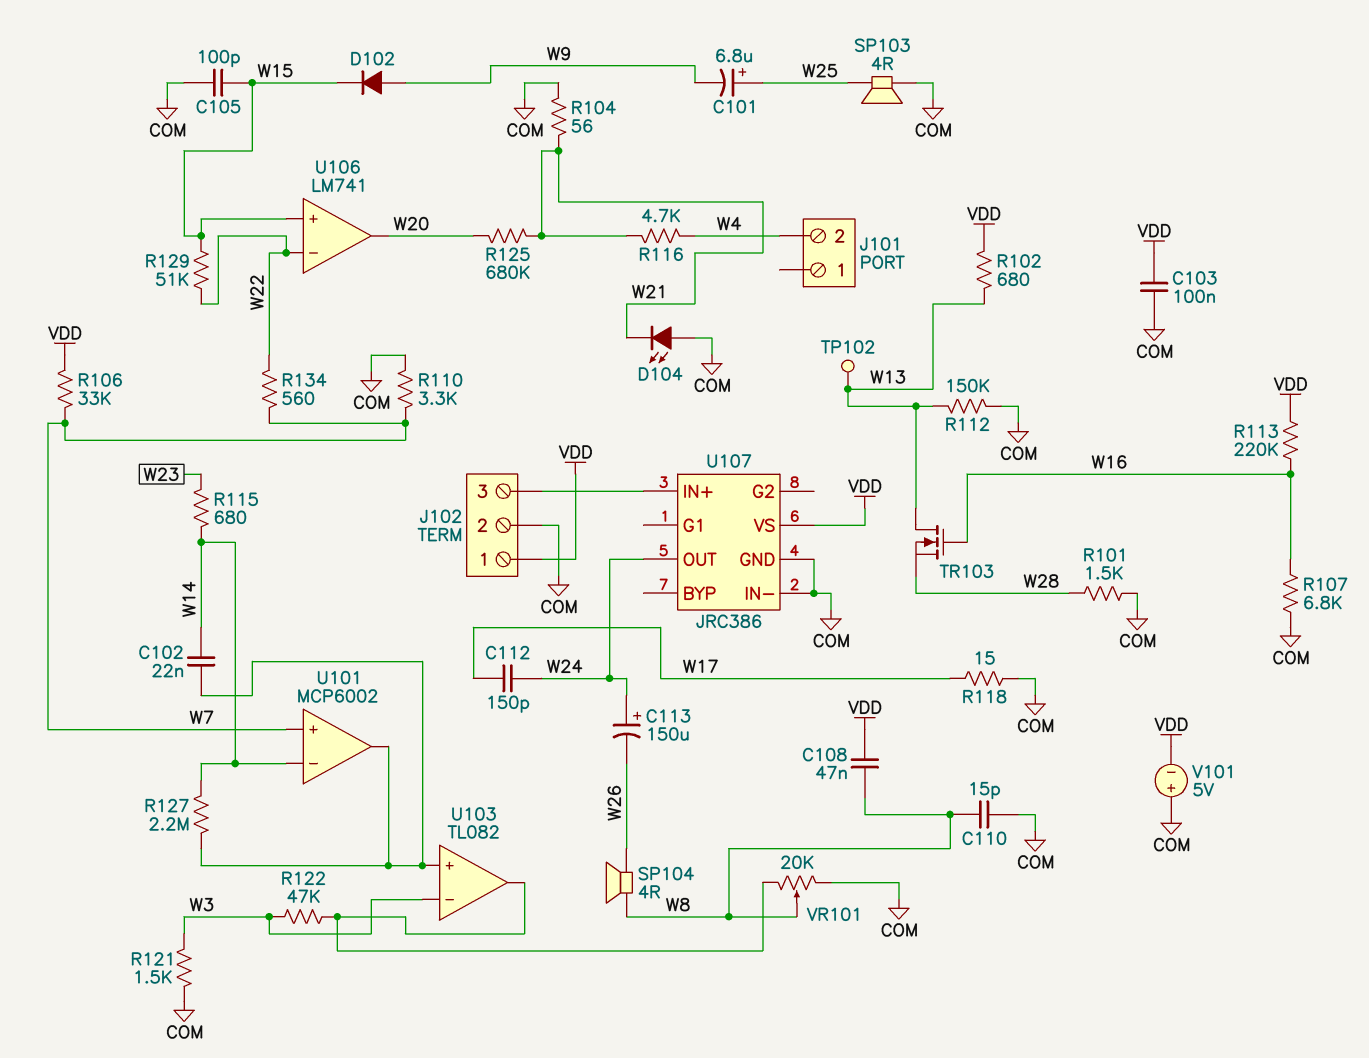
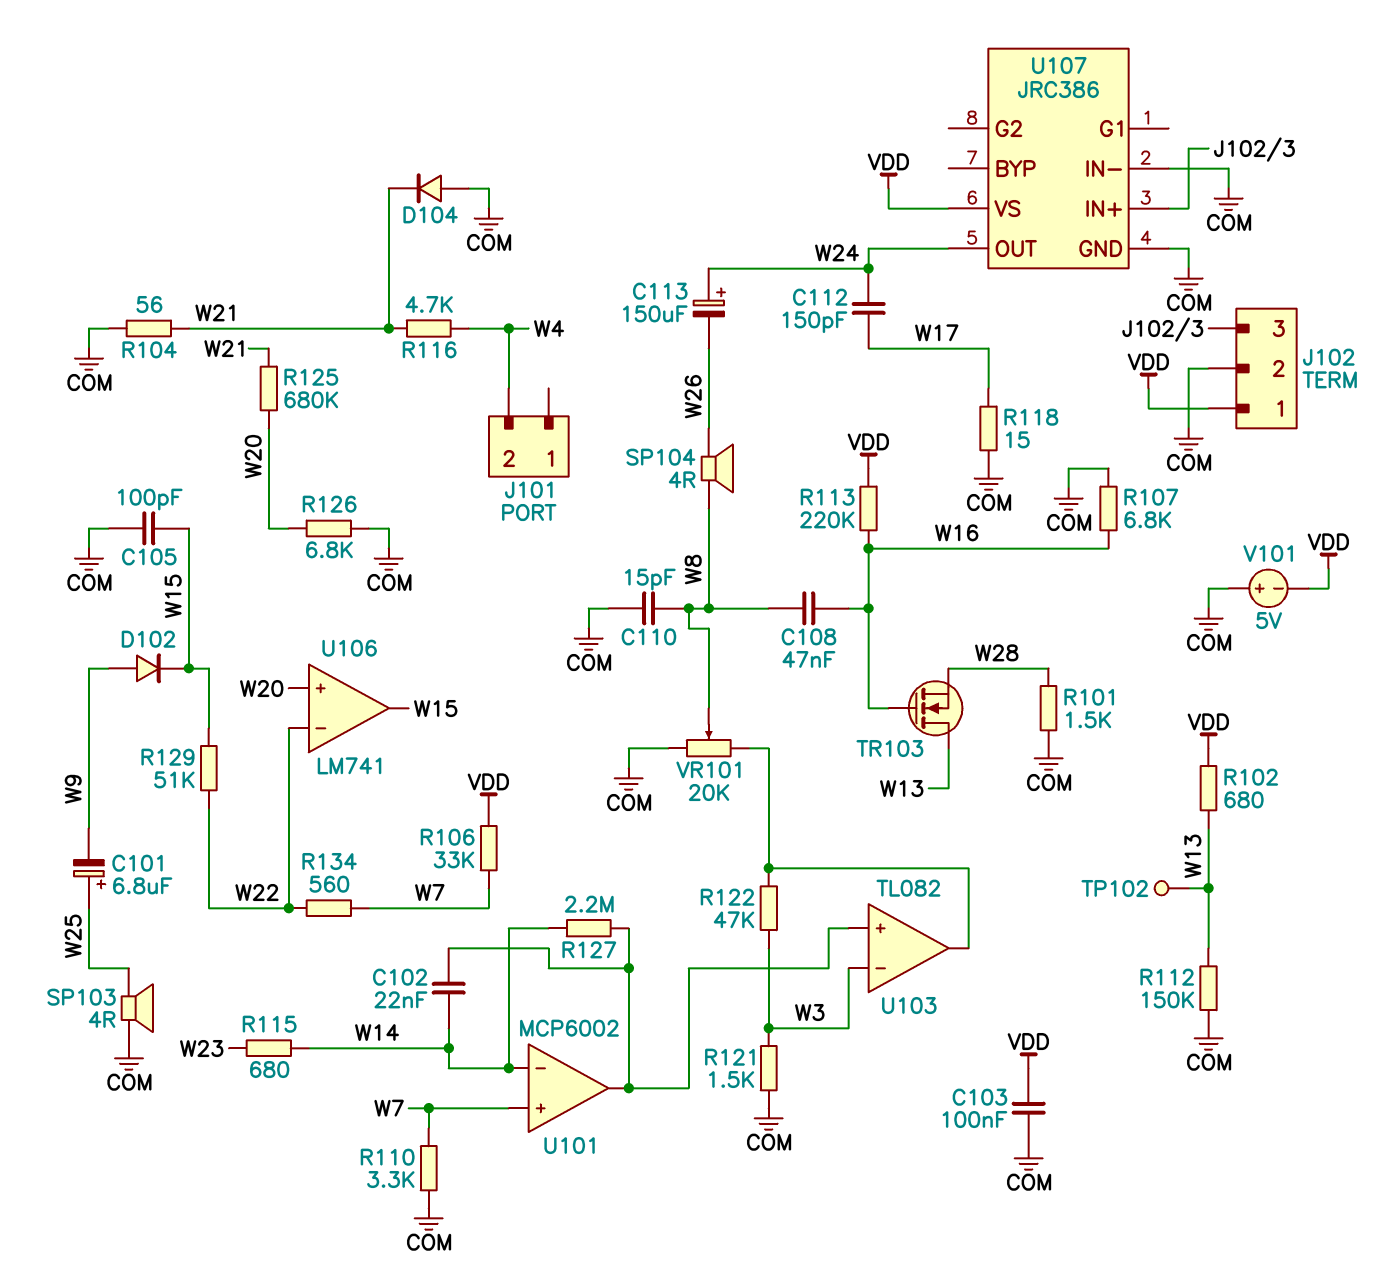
C108: 47nF (VDD, W8) -> 47nF (W8, W16)
D104: LED (A COM, K W21) -> diode (A COM, K W21)
R126: none -> 6.8k (COM, W20)
U106 pin in+: W15 -> W20
U106 pin out: W20 -> W15

